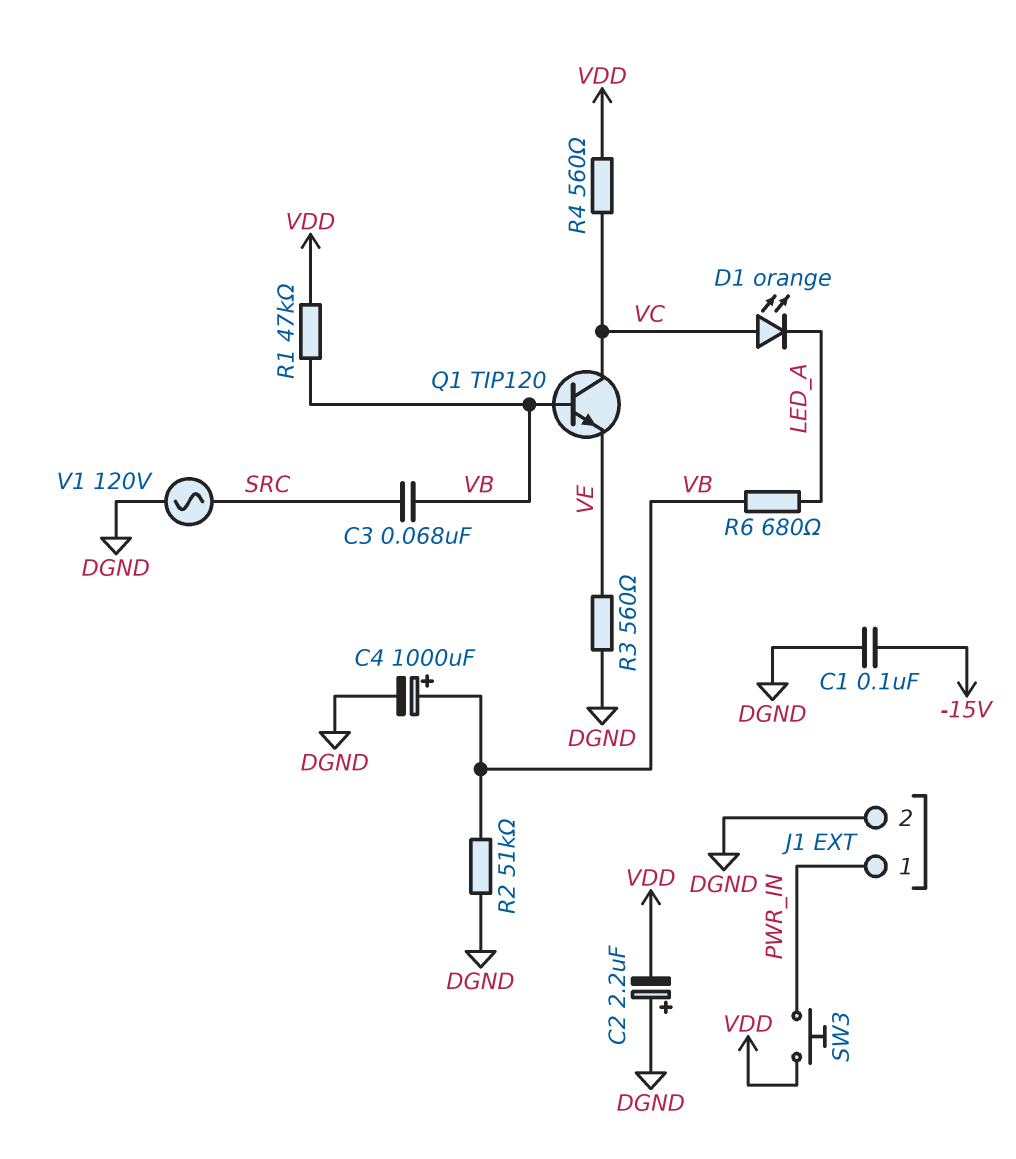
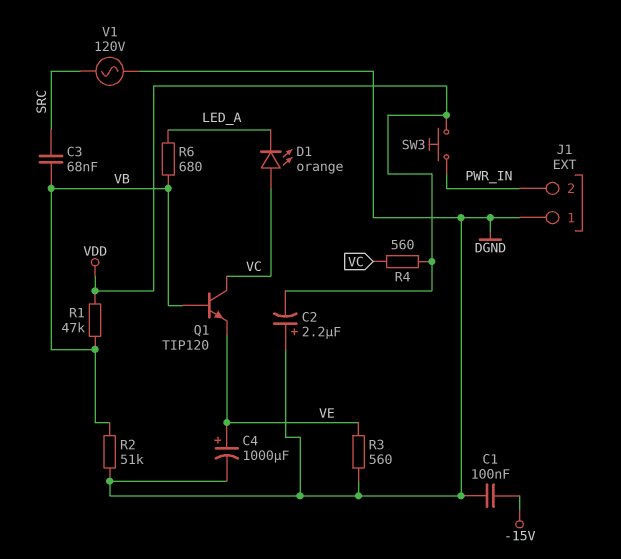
C4: 1000uF (plus VB, minus DGND) -> 1000uF (plus VE, minus DGND)
J1 pin 1: PWR_IN -> DGND
J1 pin 2: DGND -> PWR_IN

